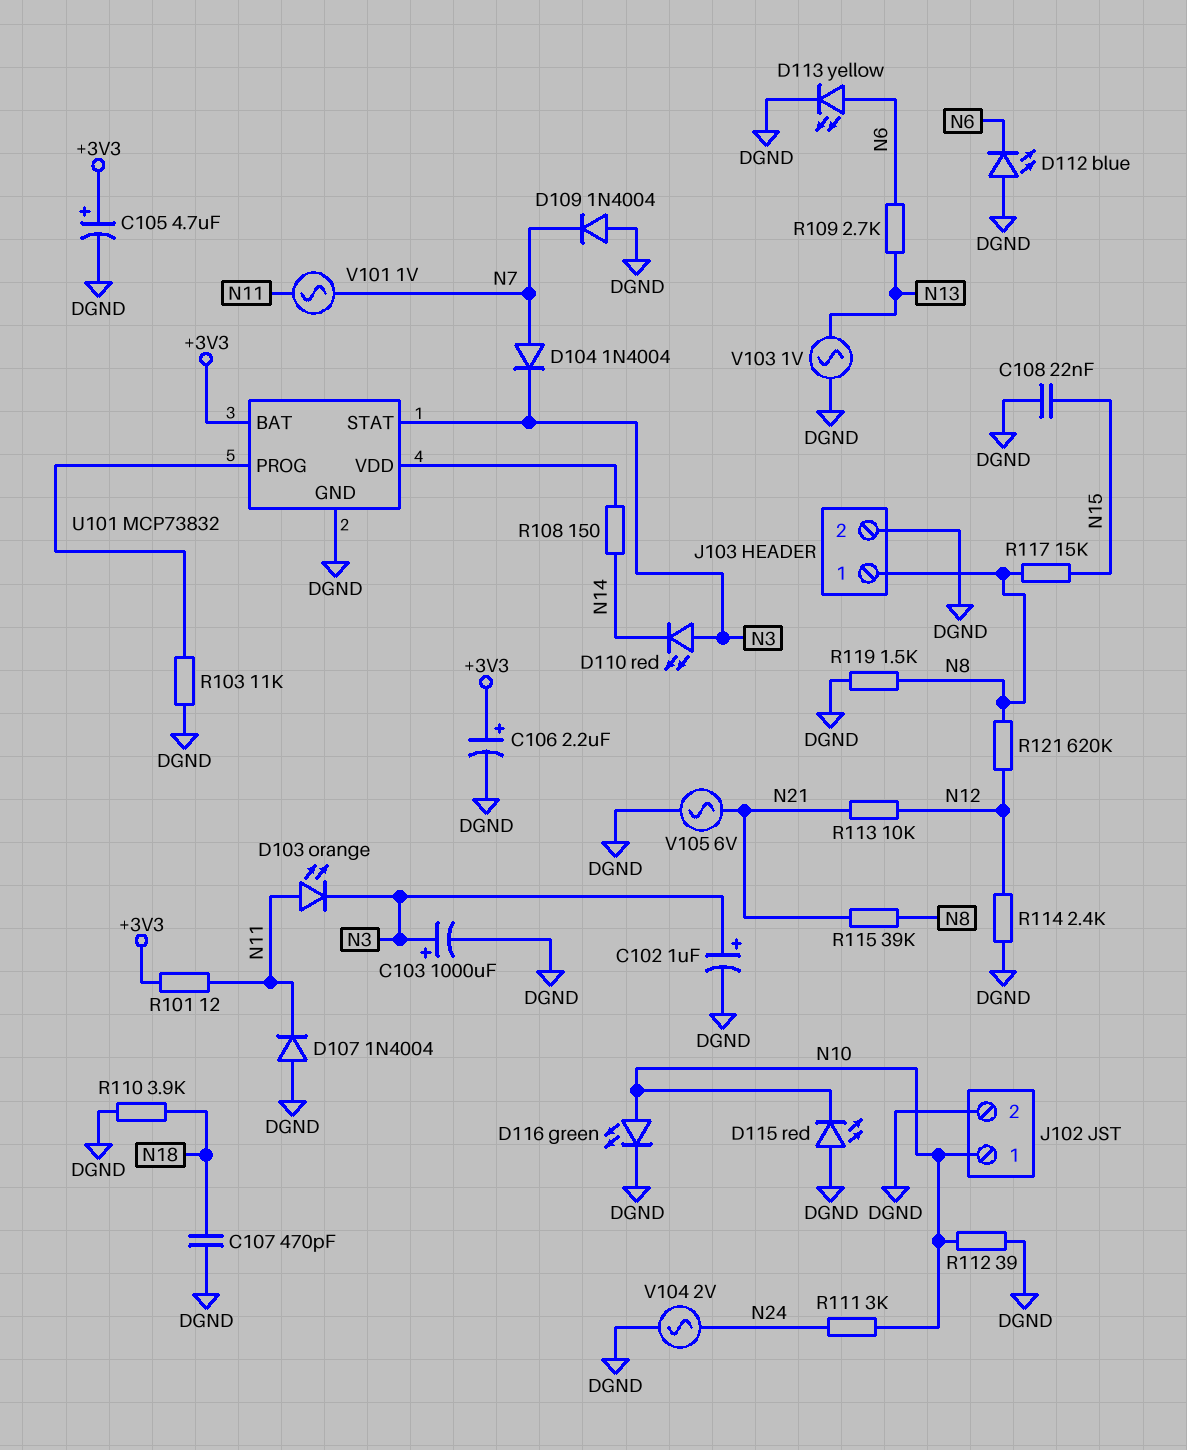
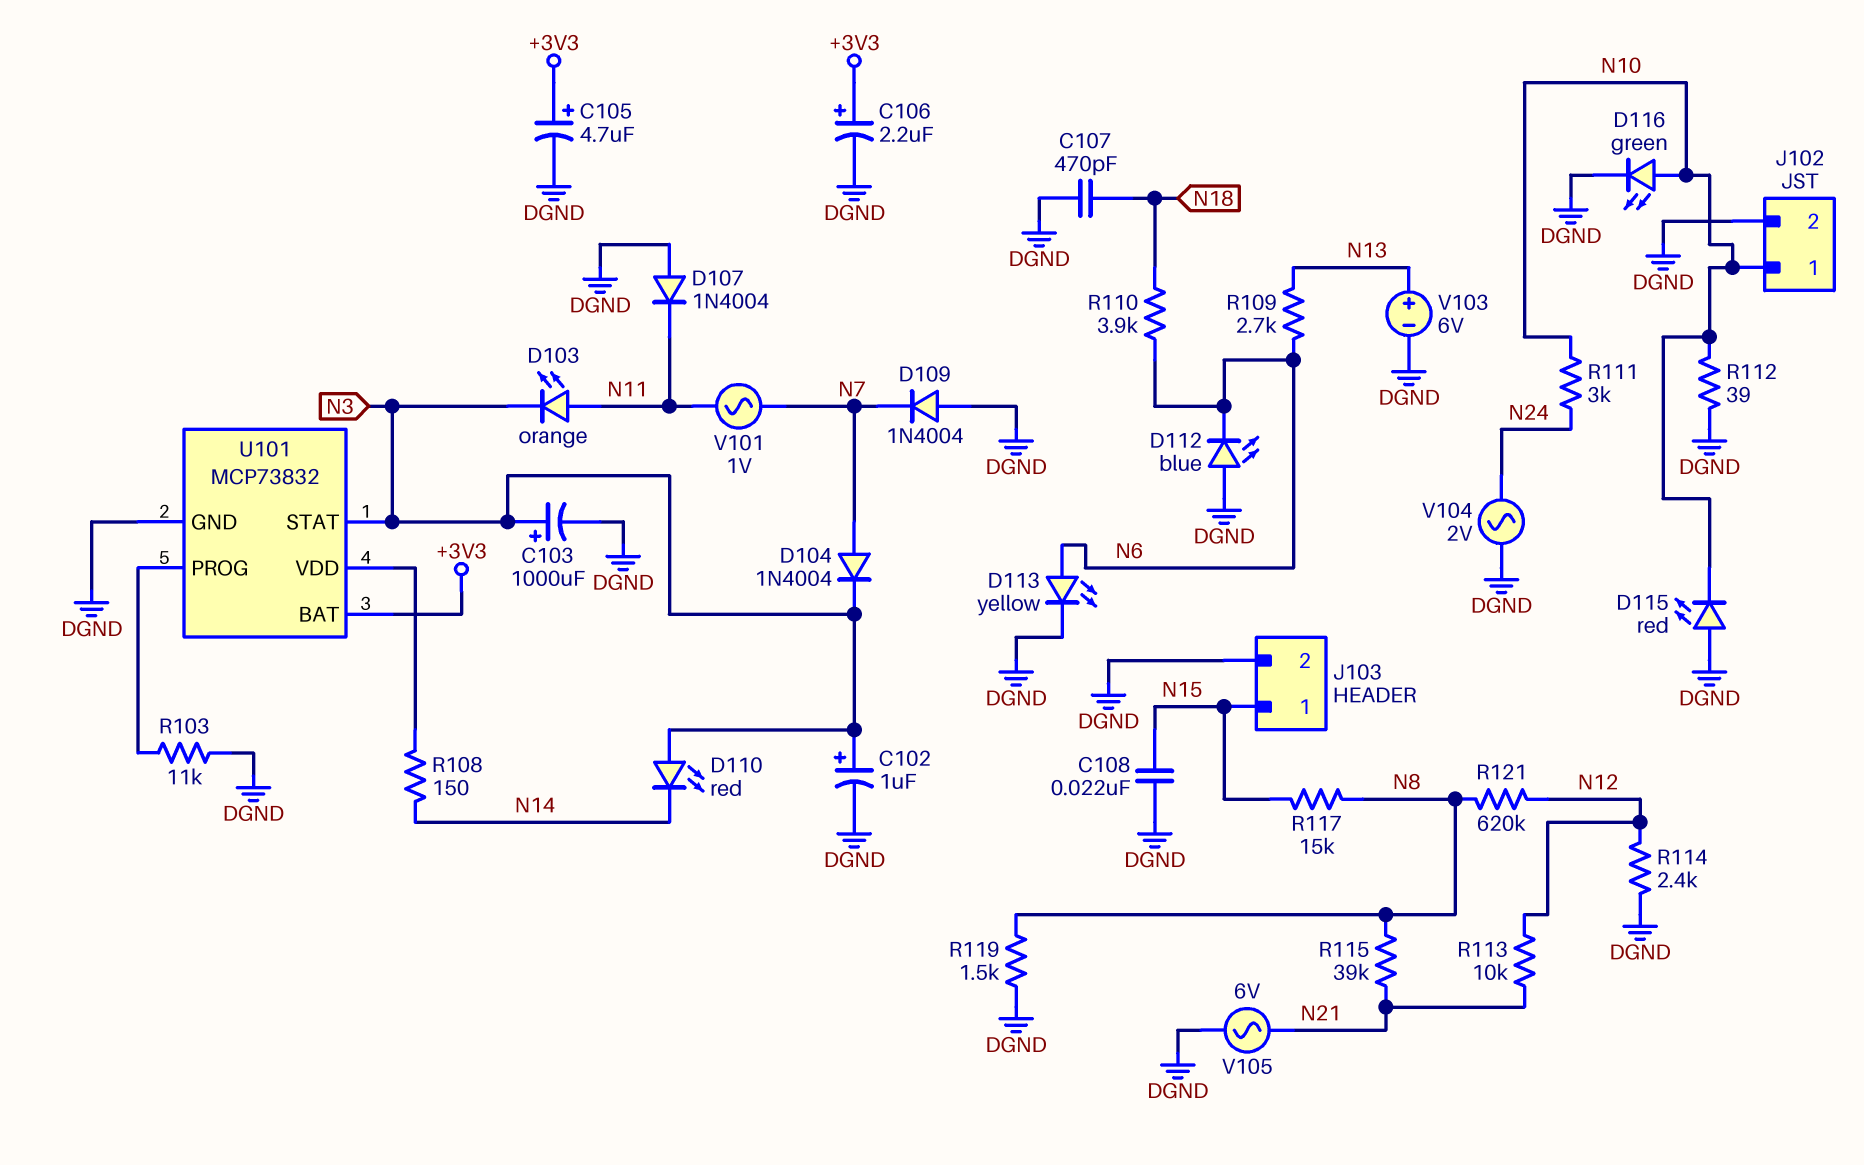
J103 pin 1: N8 -> N15
R101: 12 (+3V3, N11) -> none
R110: 3.9k (DGND, N18) -> 3.9k (N6, N18)
V103: AC 1V (DGND, N13) -> 6V (plus N13, minus DGND)

